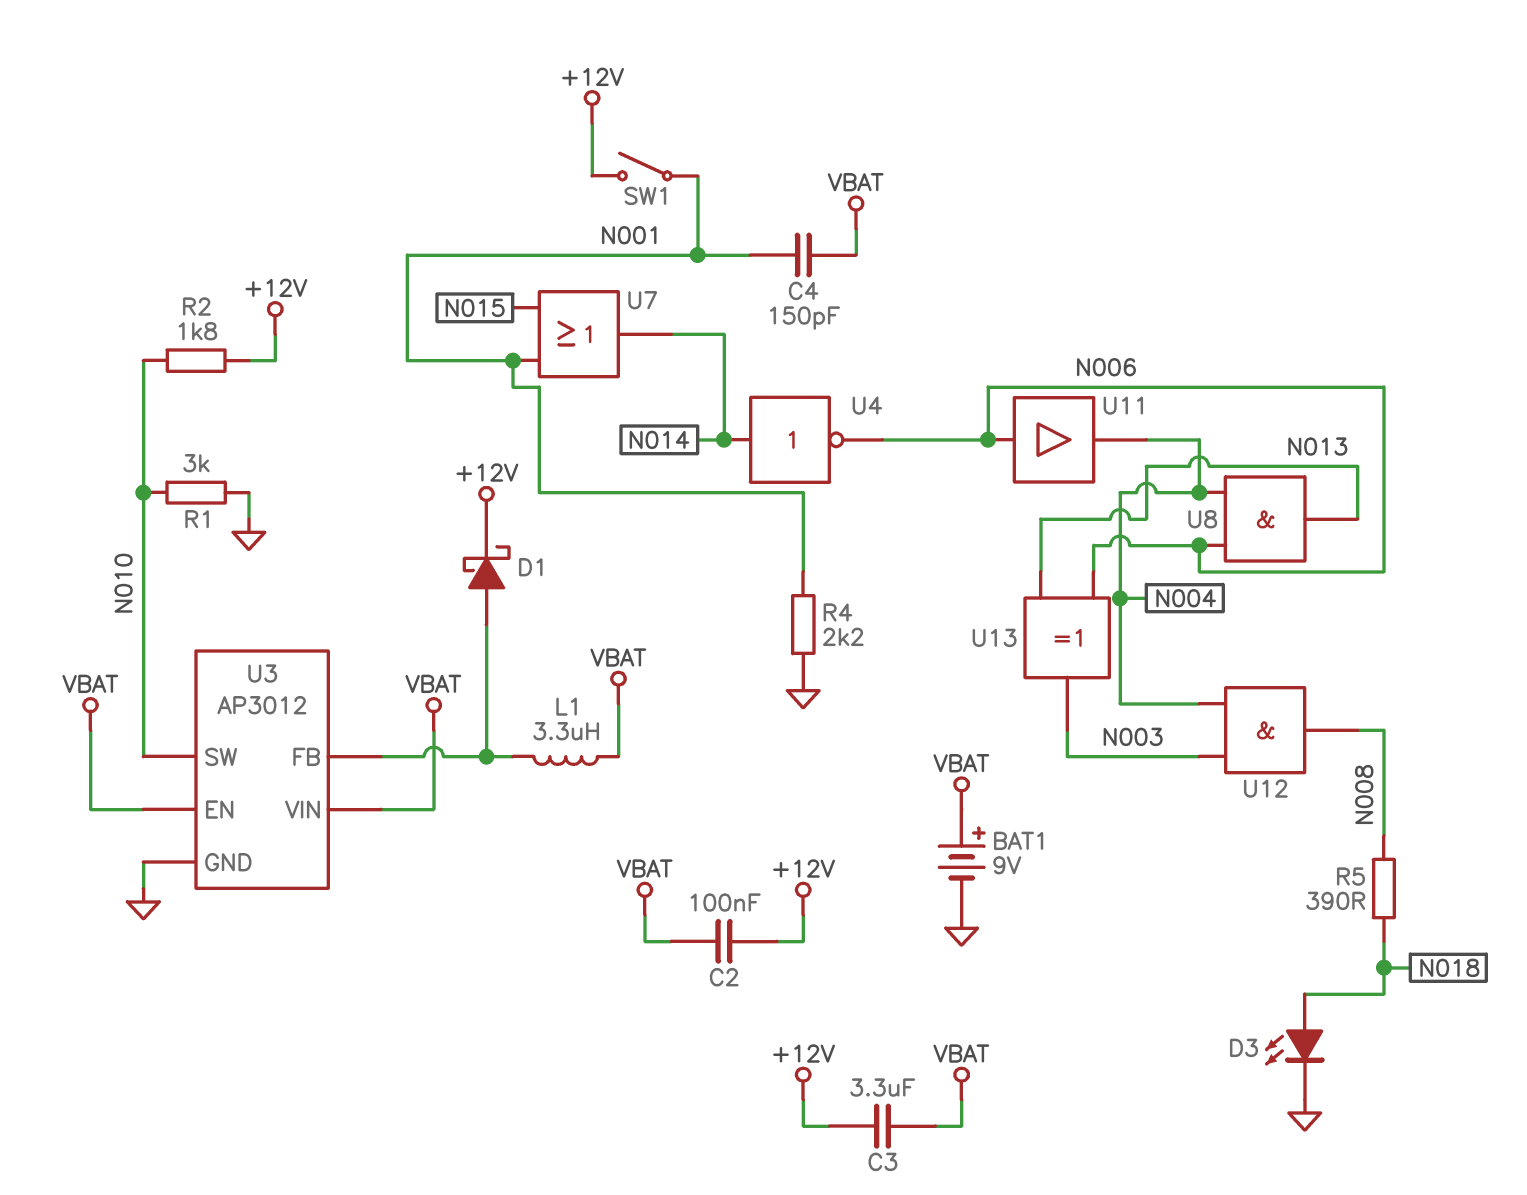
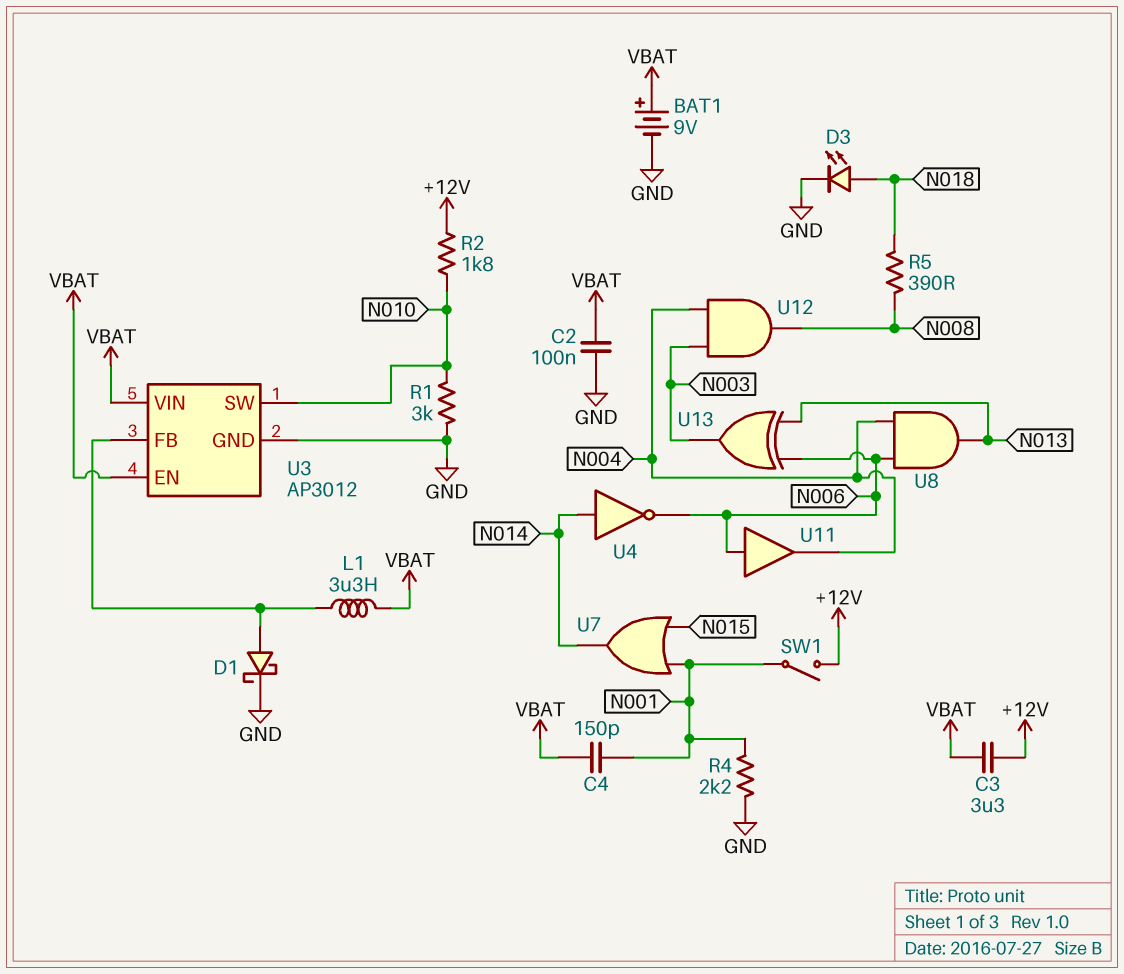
C2: 100nF (+12V, VBAT) -> 100nF (GND, VBAT)
D1: schottky (A U3/FB, K +12V) -> schottky (A U3/FB, K GND)

